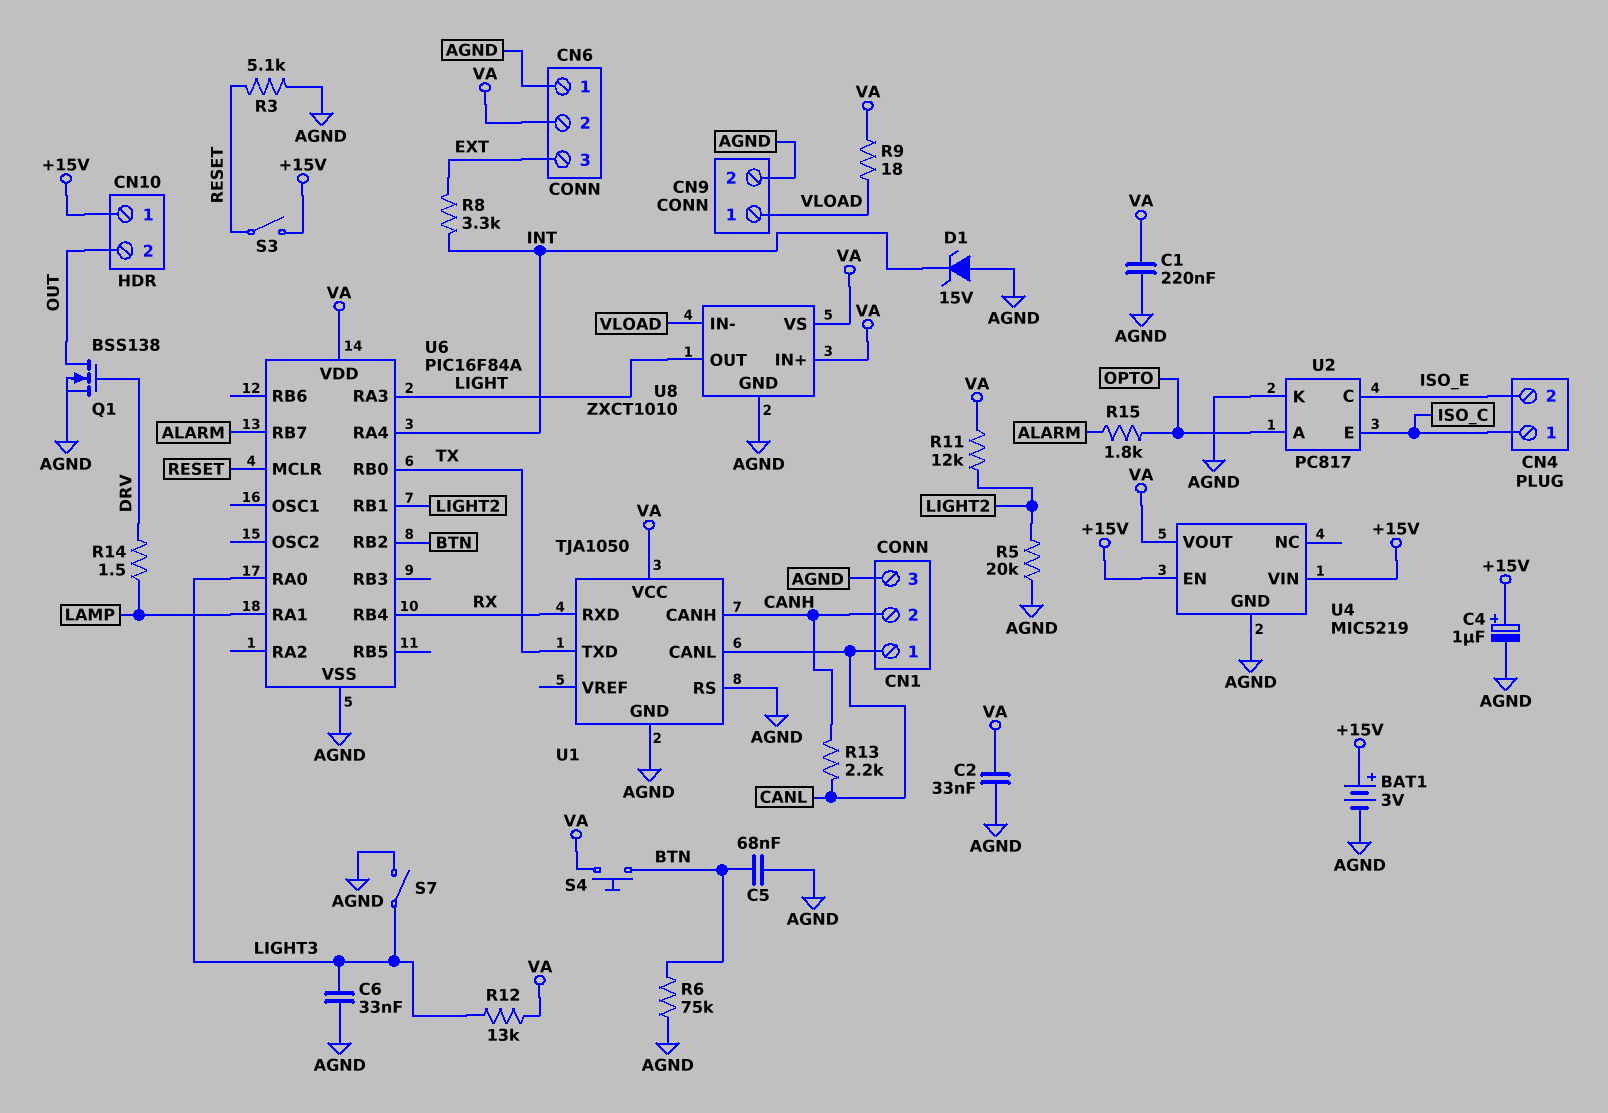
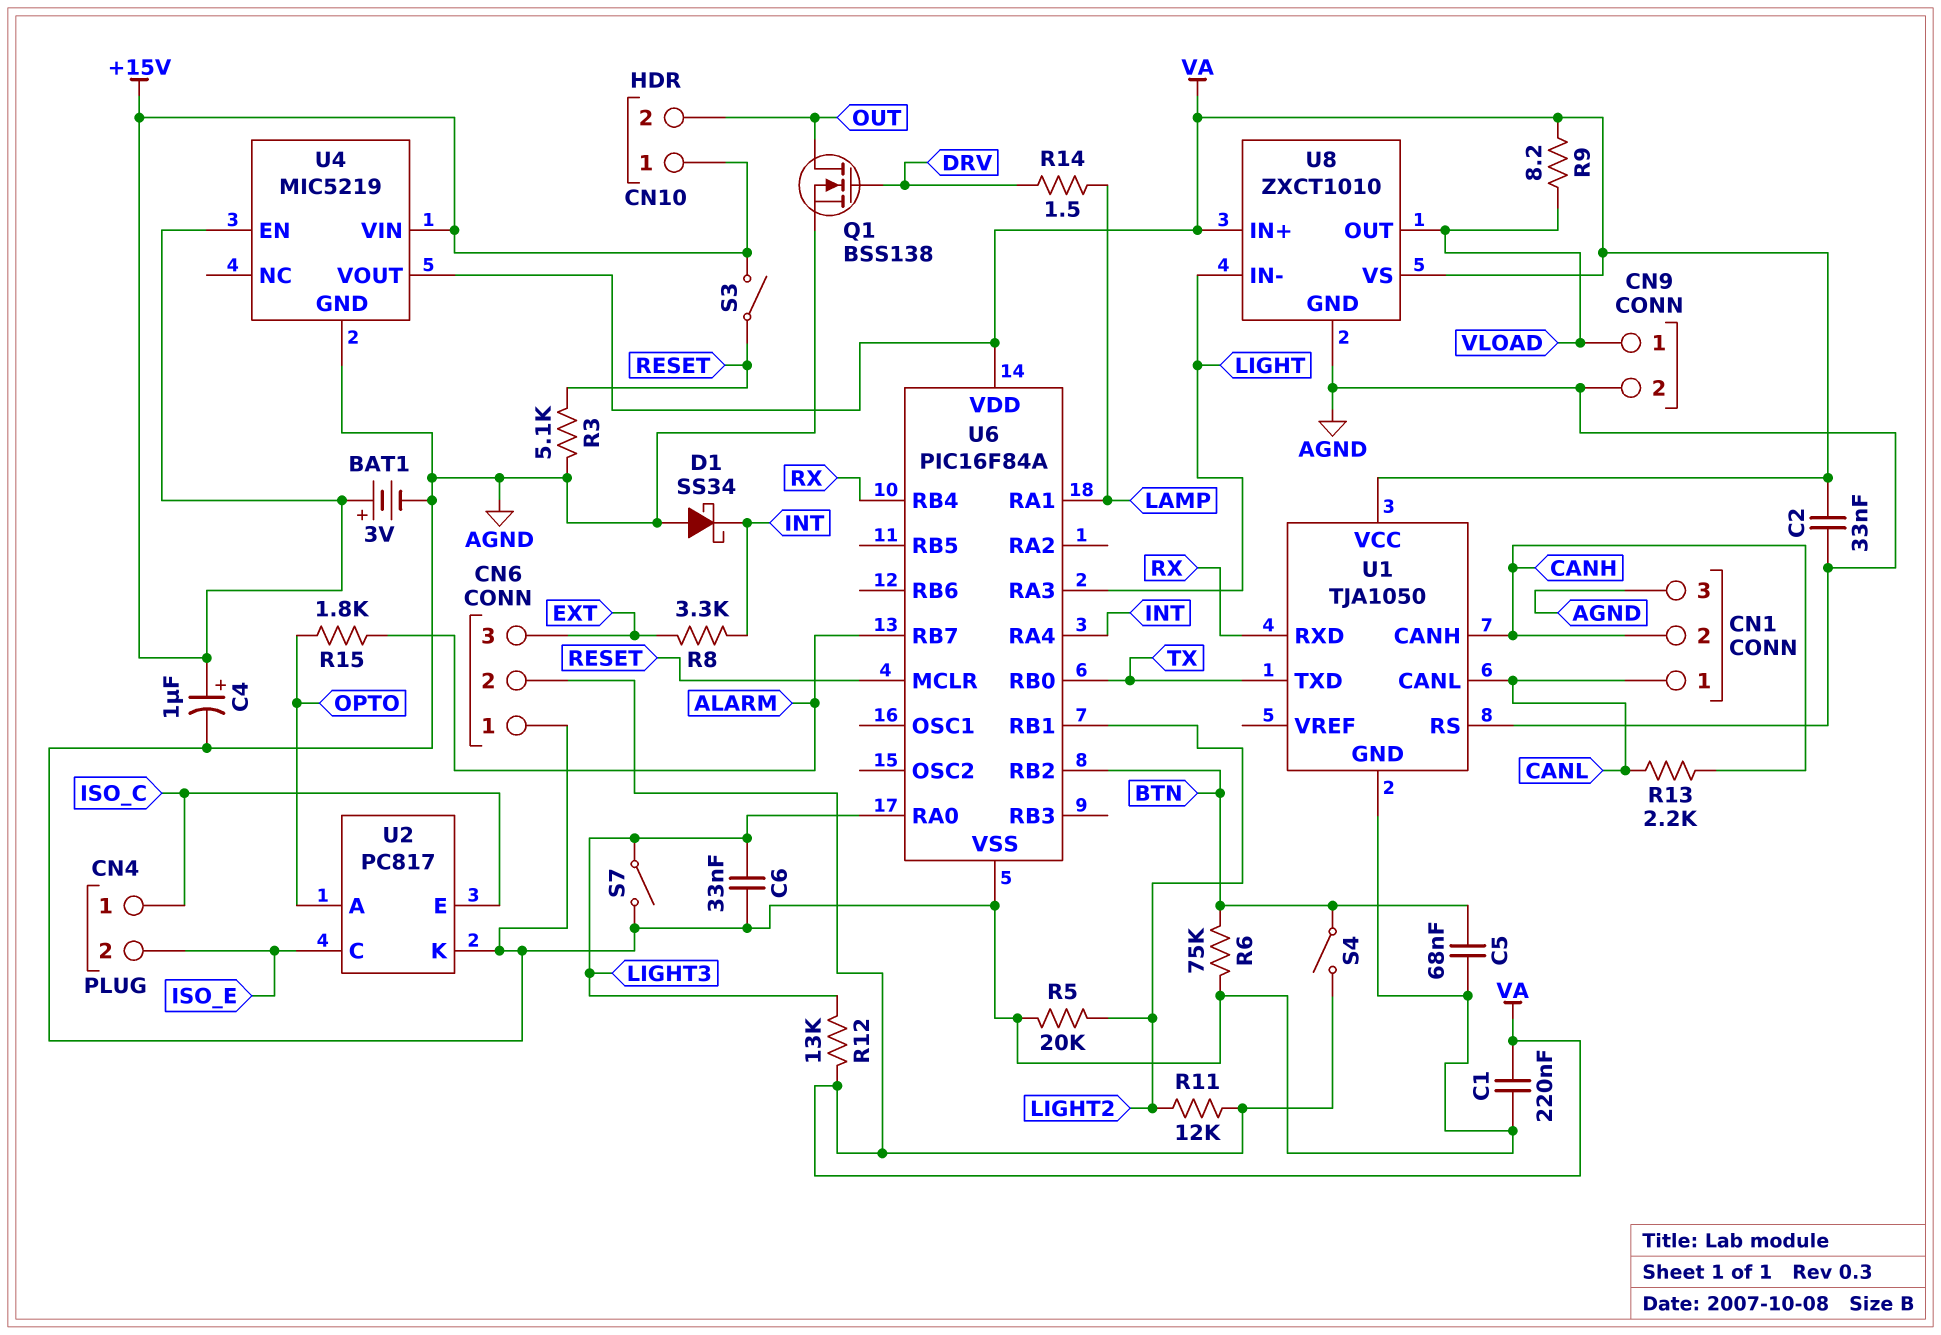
D1: zener 15V (A AGND, K INT) -> schottky SS34 (A AGND, K INT)
R9: 18 (VA, VLOAD) -> 8.2 (VA, VLOAD)
S4: button (BTN, VA) -> switch (BTN, VA)
U8 pin IN-: VLOAD -> LIGHT
U8 pin OUT: LIGHT -> VLOAD

